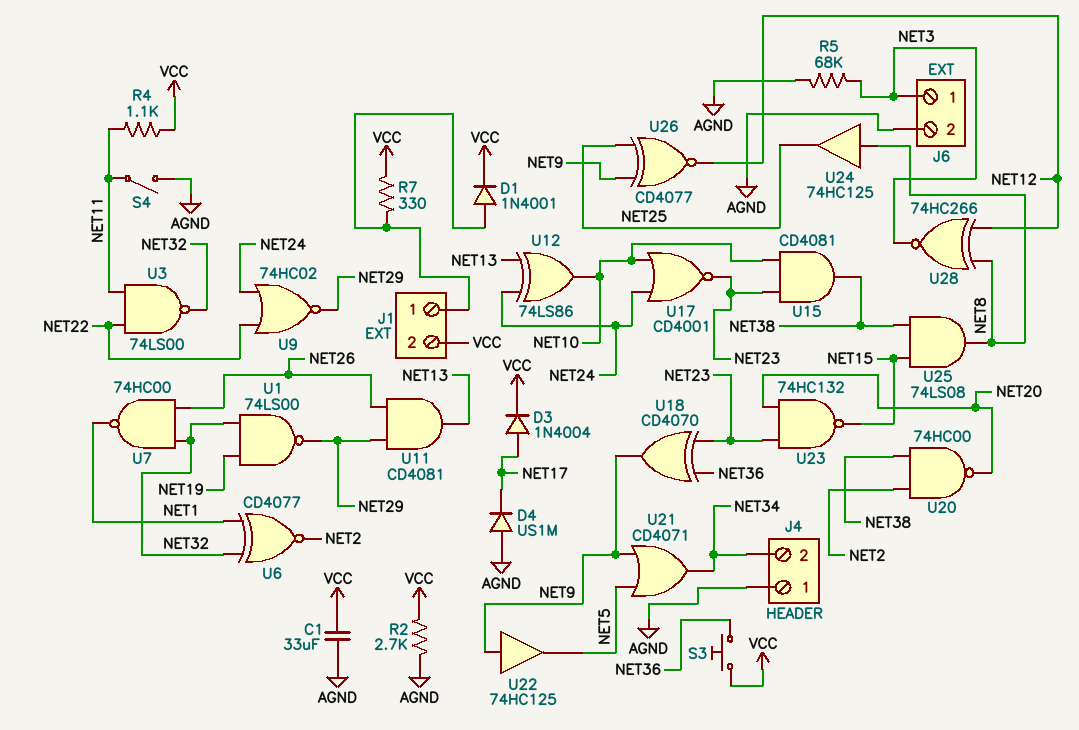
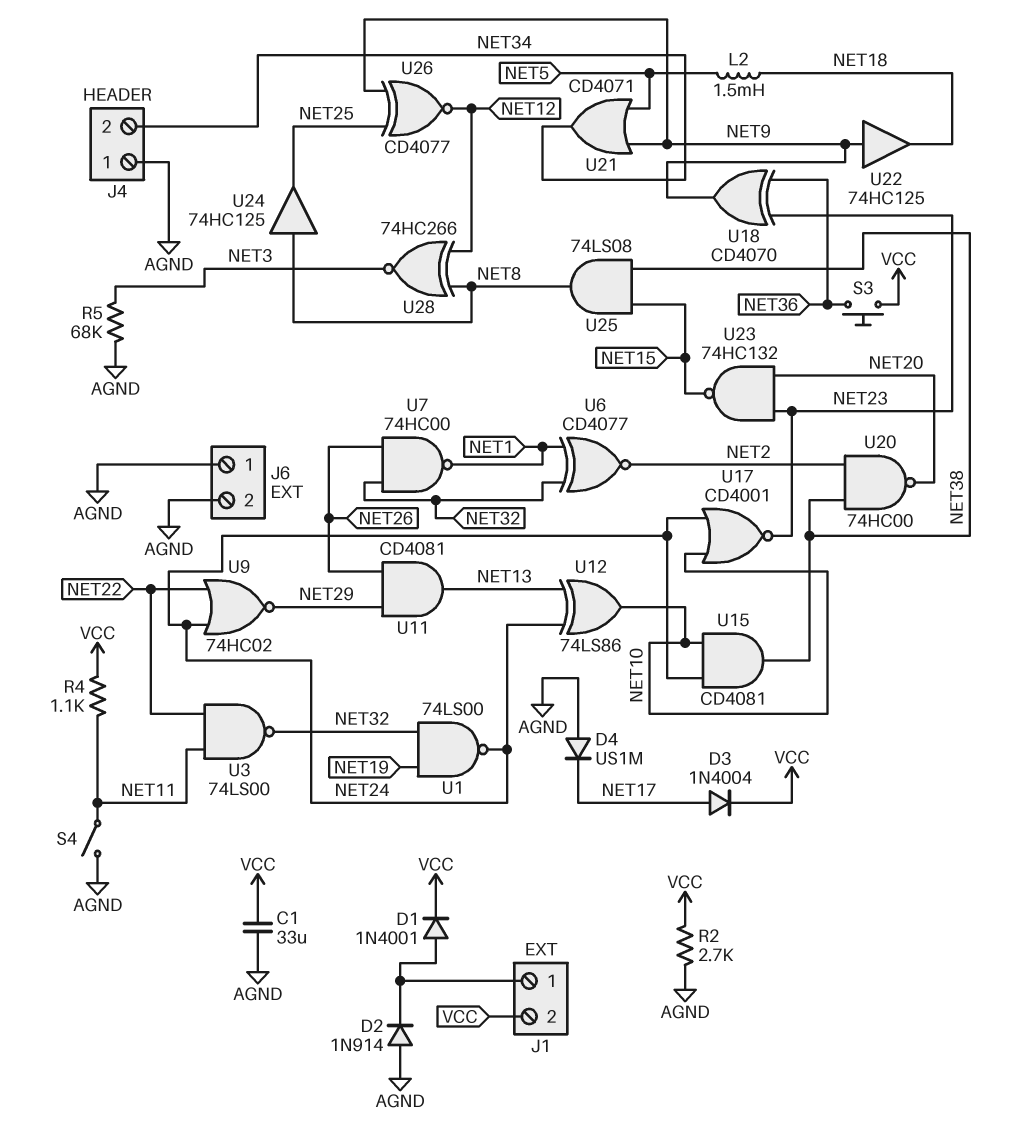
D2: none -> diode 1N914 (A AGND, K J1/1)
J6 pin 1: NET3 -> AGND
L2: none -> 1.5mH (NET5, NET18)
R7: 330 (J1/1, VCC) -> none
U1: NAND 74LS00 (in NET19, in NET32, out NET29) -> NAND 74LS00 (in NET19, in NET32, out NET24)
U15: AND CD4081 (in NET10, in NET23, out NET38) -> AND CD4081 (in NET10, in NET24, out NET38)
U22: buffer 74HC125 (in NET9, out NET5) -> buffer 74HC125 (in NET9, out NET18)

